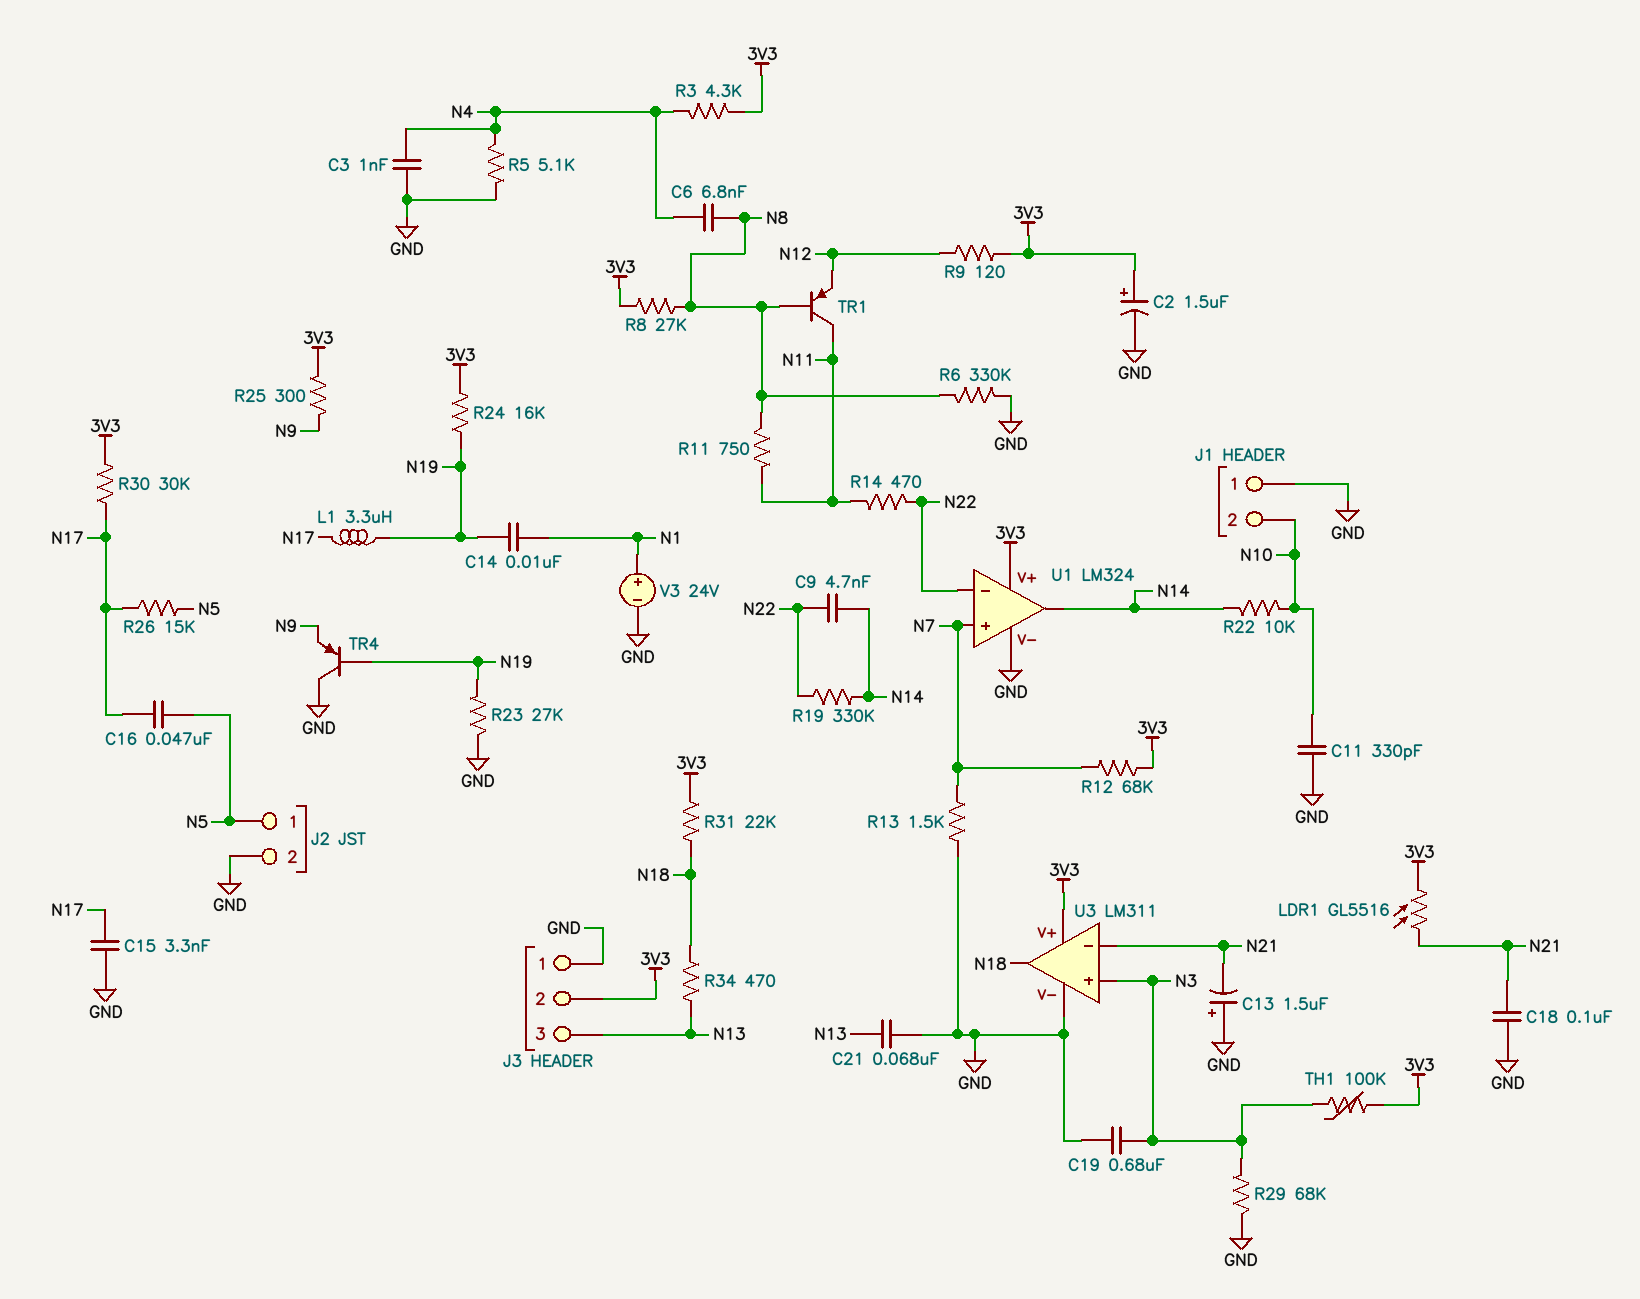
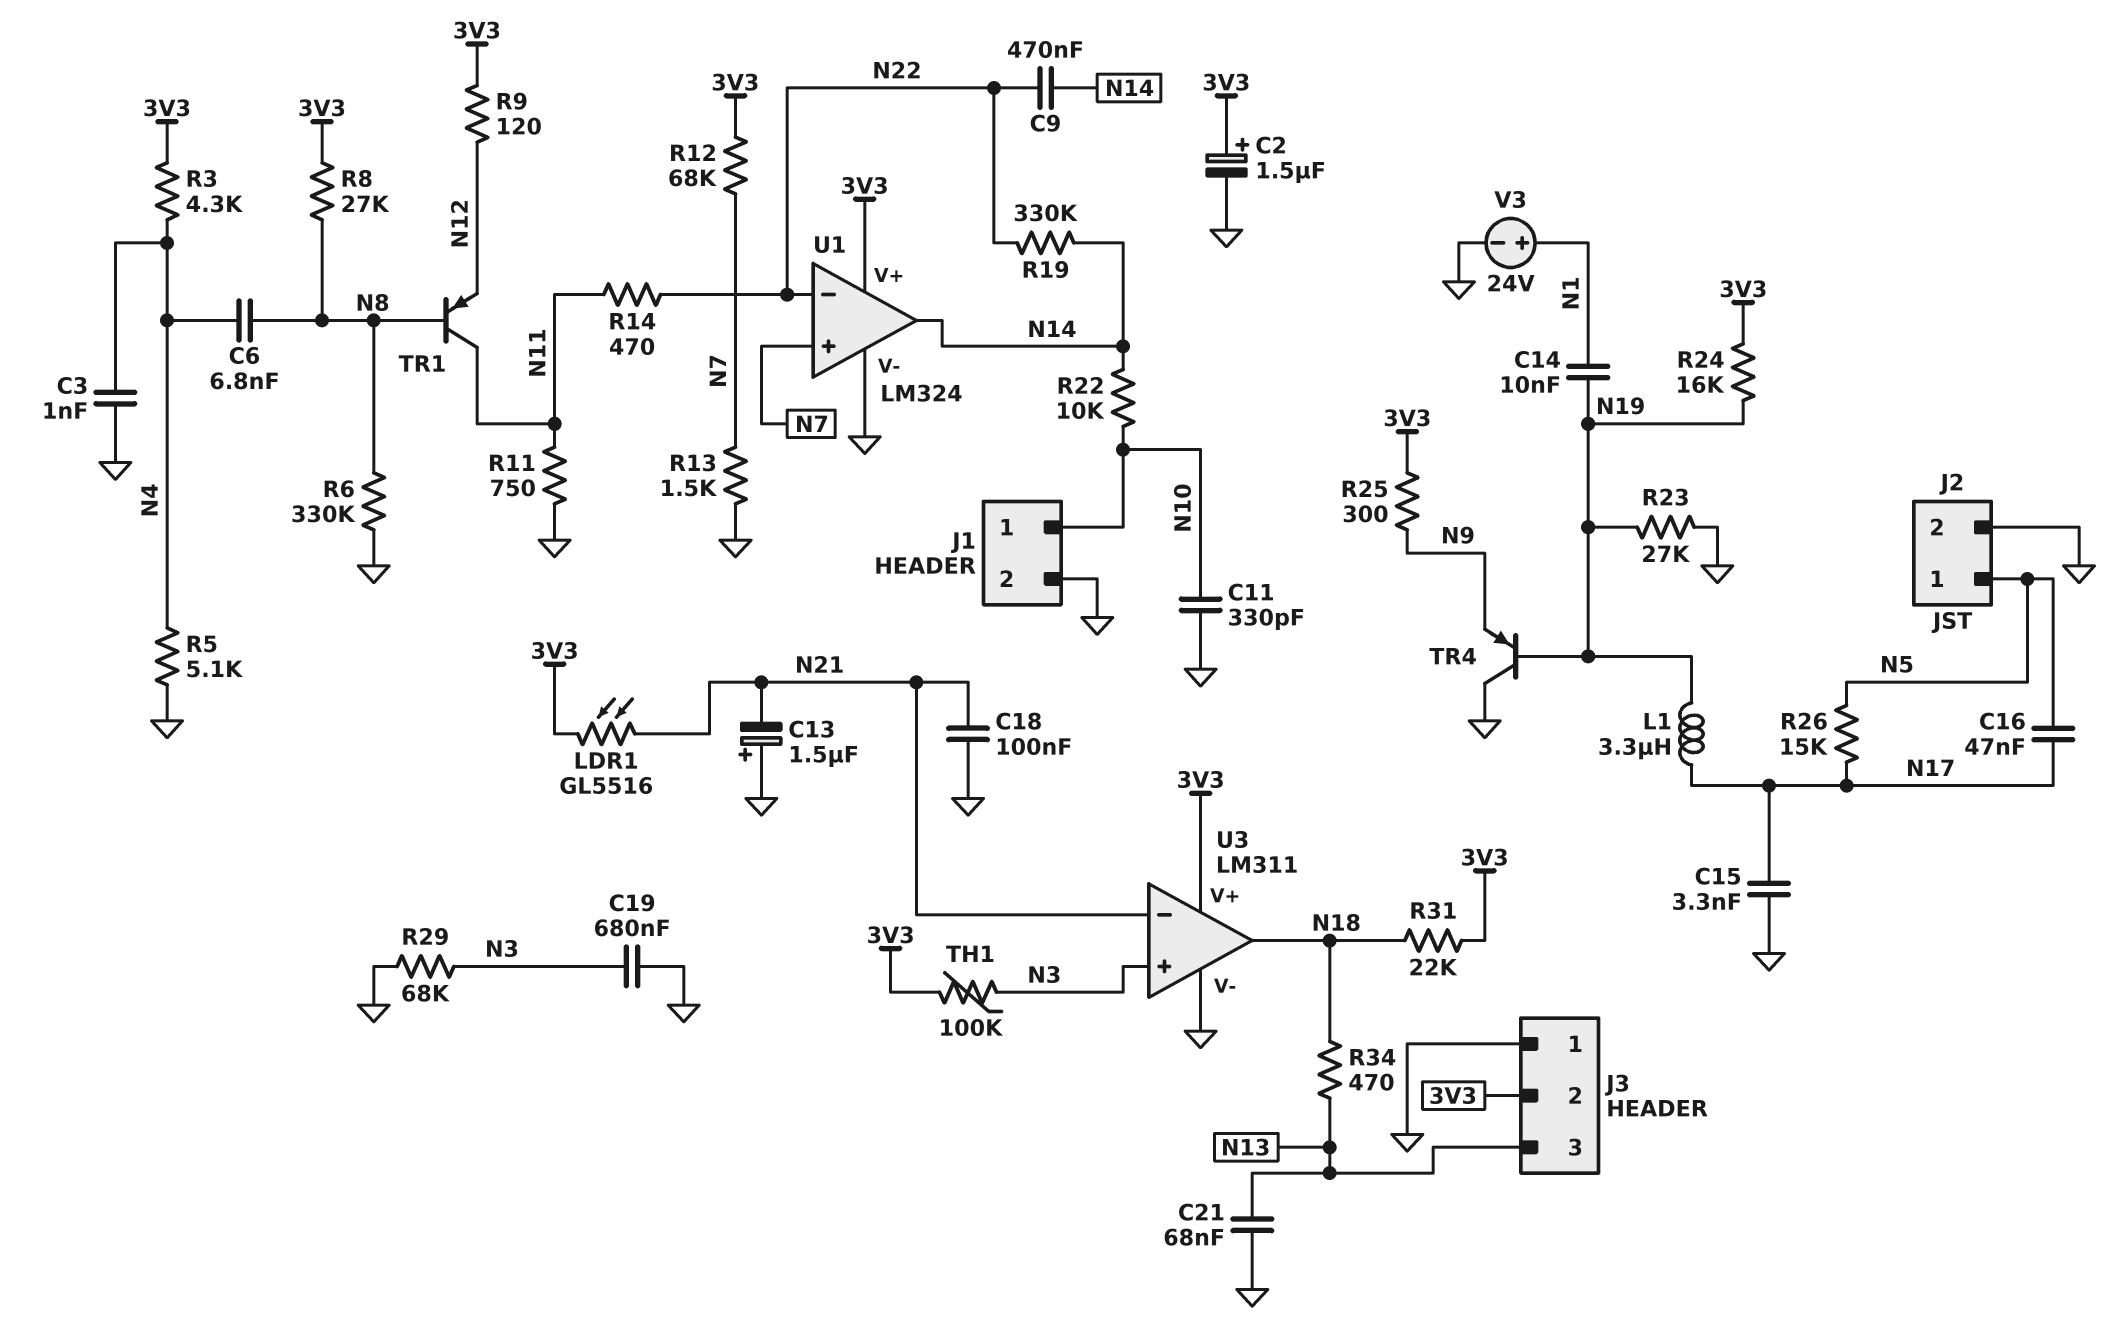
C9: 4.7nF (N14, N22) -> 470nF (N14, N22)
J1 pin 1: GND -> N10
J1 pin 2: N10 -> GND
R11: 750 (N8, N11) -> 750 (GND, N11)
R30: 30k (3V3, N17) -> none

